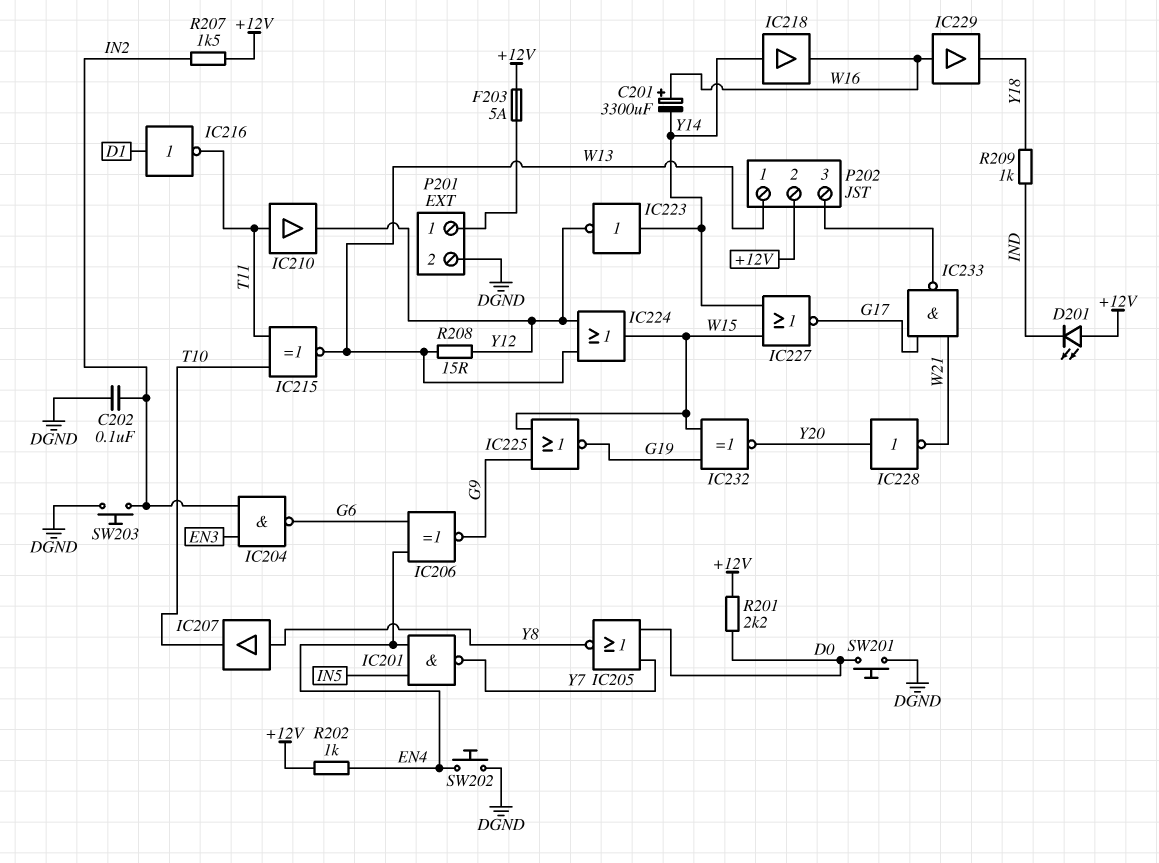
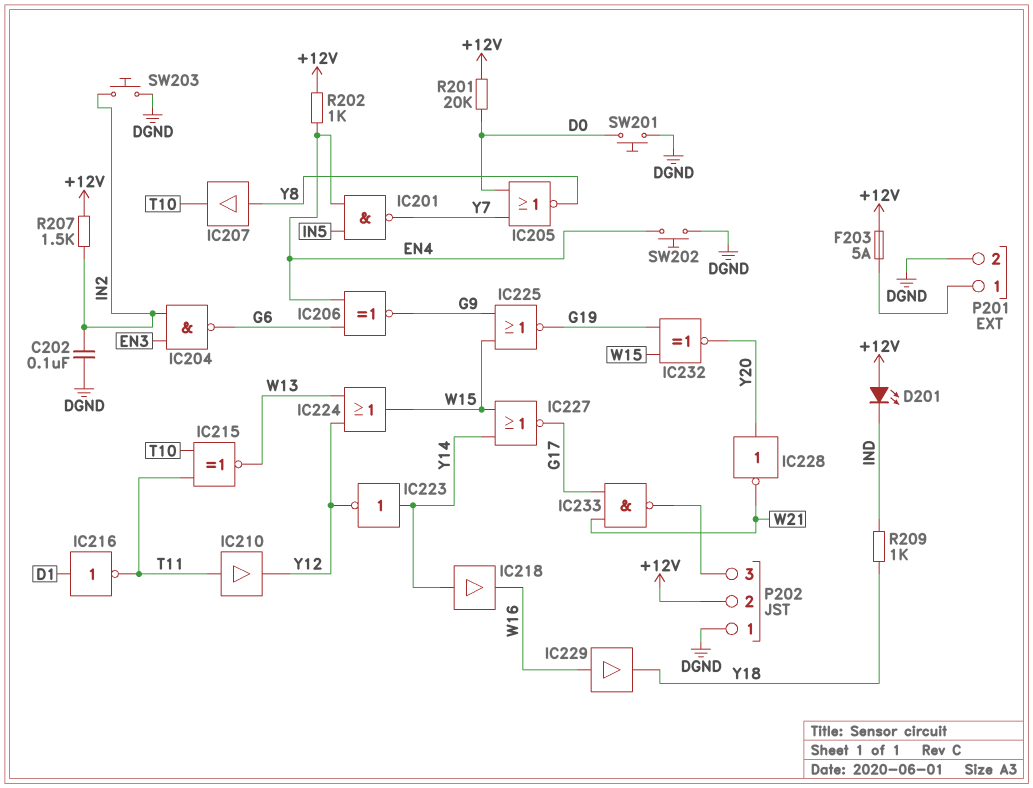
C201: 3300uF (plus W16, minus Y14) -> none
P202 pin 1: W13 -> DGND
R201: 2.2k (+12V, D0) -> 20k (+12V, D0)
R208: 15 (W13, Y12) -> none

